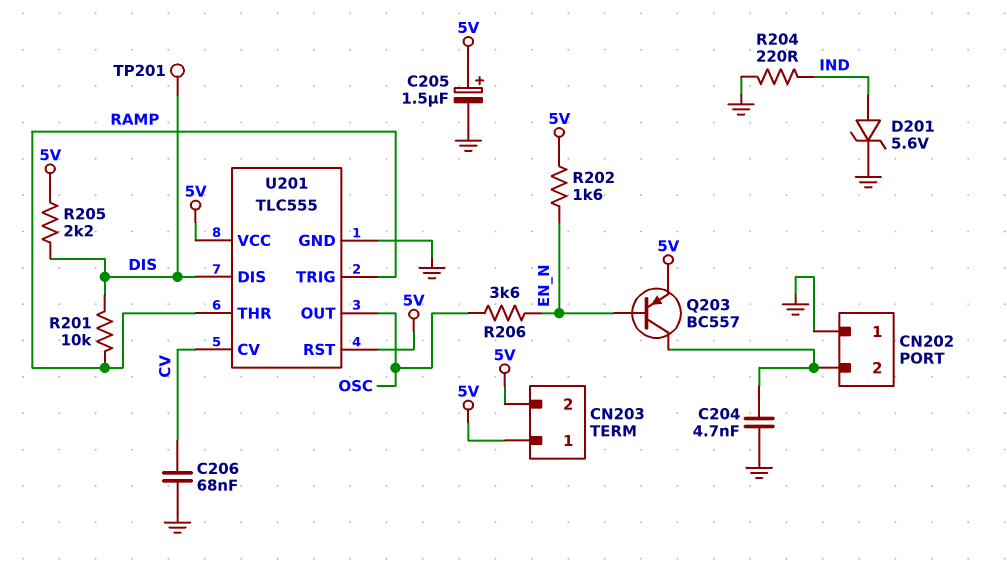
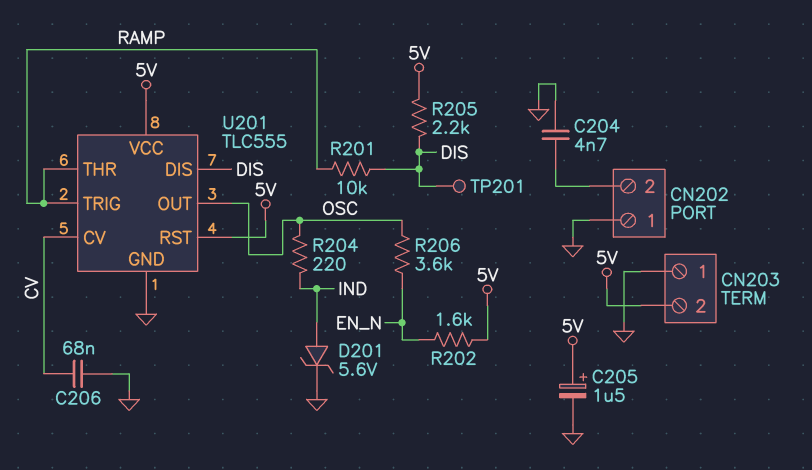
CN203 pin 1: 5V -> GND
Q203: PNP BC557 (B EN_N, C CN202/2, E 5V) -> none
R204: 220 (GND, IND) -> 220 (IND, OSC)

